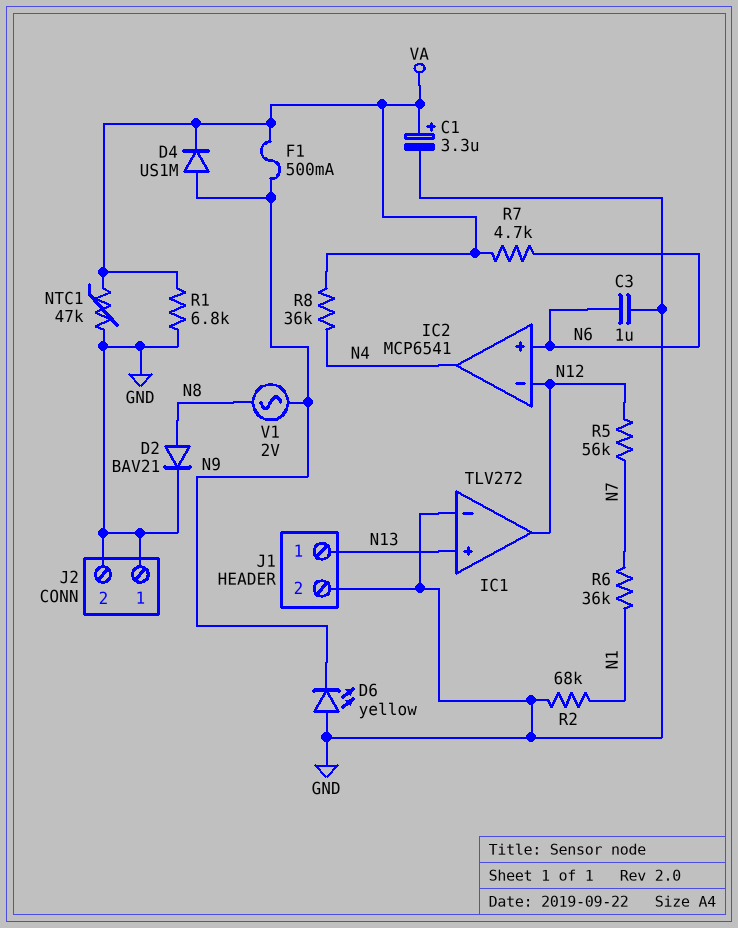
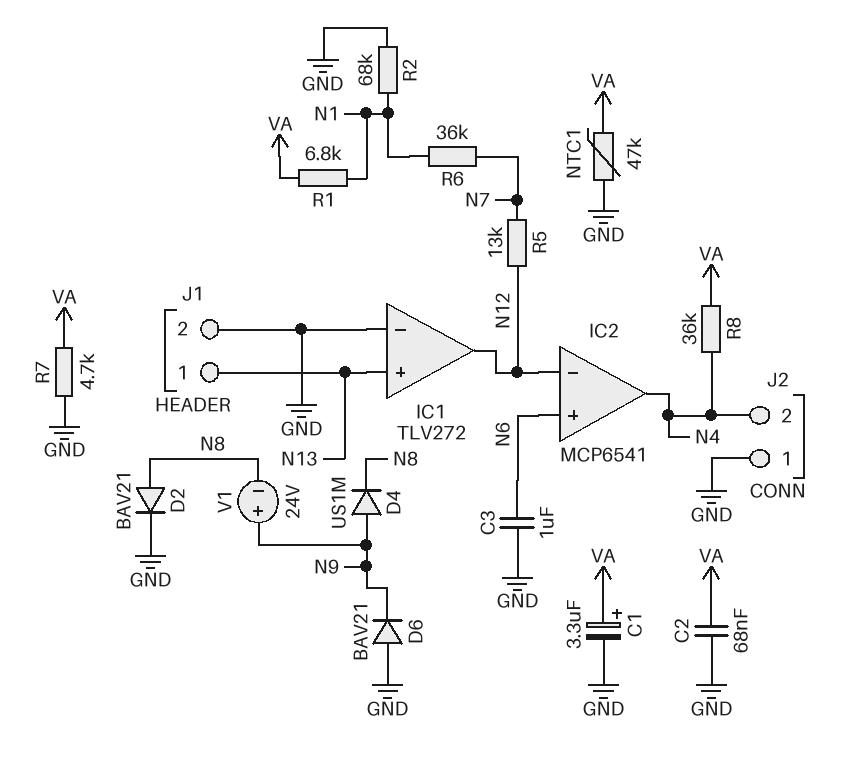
C2: none -> 68nF (GND, VA)
D4: diode US1M (A N9, K VA) -> diode US1M (A N9, K N8)
D6: LED yellow (A GND, K N9) -> diode BAV21 (A GND, K N9)
F1: 500mA (N9, VA) -> none
J2 pin 2: GND -> N4
R1: 6.8k (GND, VA) -> 6.8k (N1, VA)
R5: 56k (N7, N12) -> 13k (N7, N12)
R7: 4.7k (N6, VA) -> 4.7k (GND, VA)
V1: AC 2V (N8, N9) -> 24V (plus N9, minus N8)

